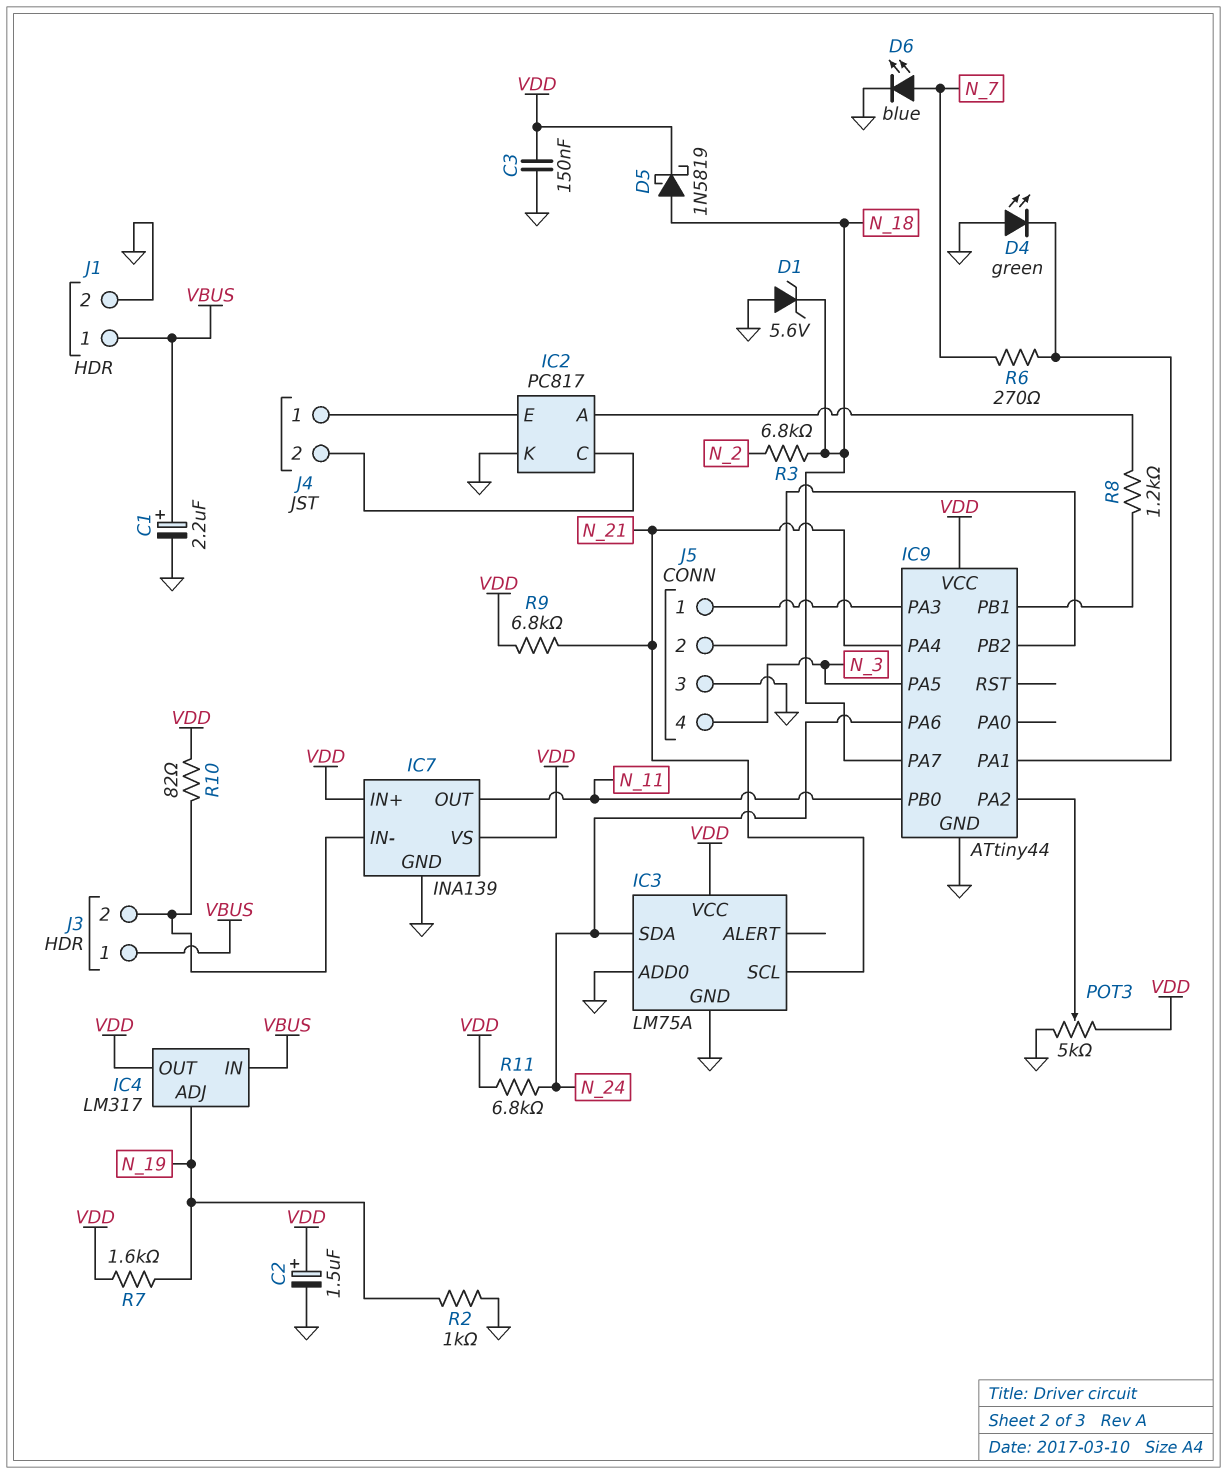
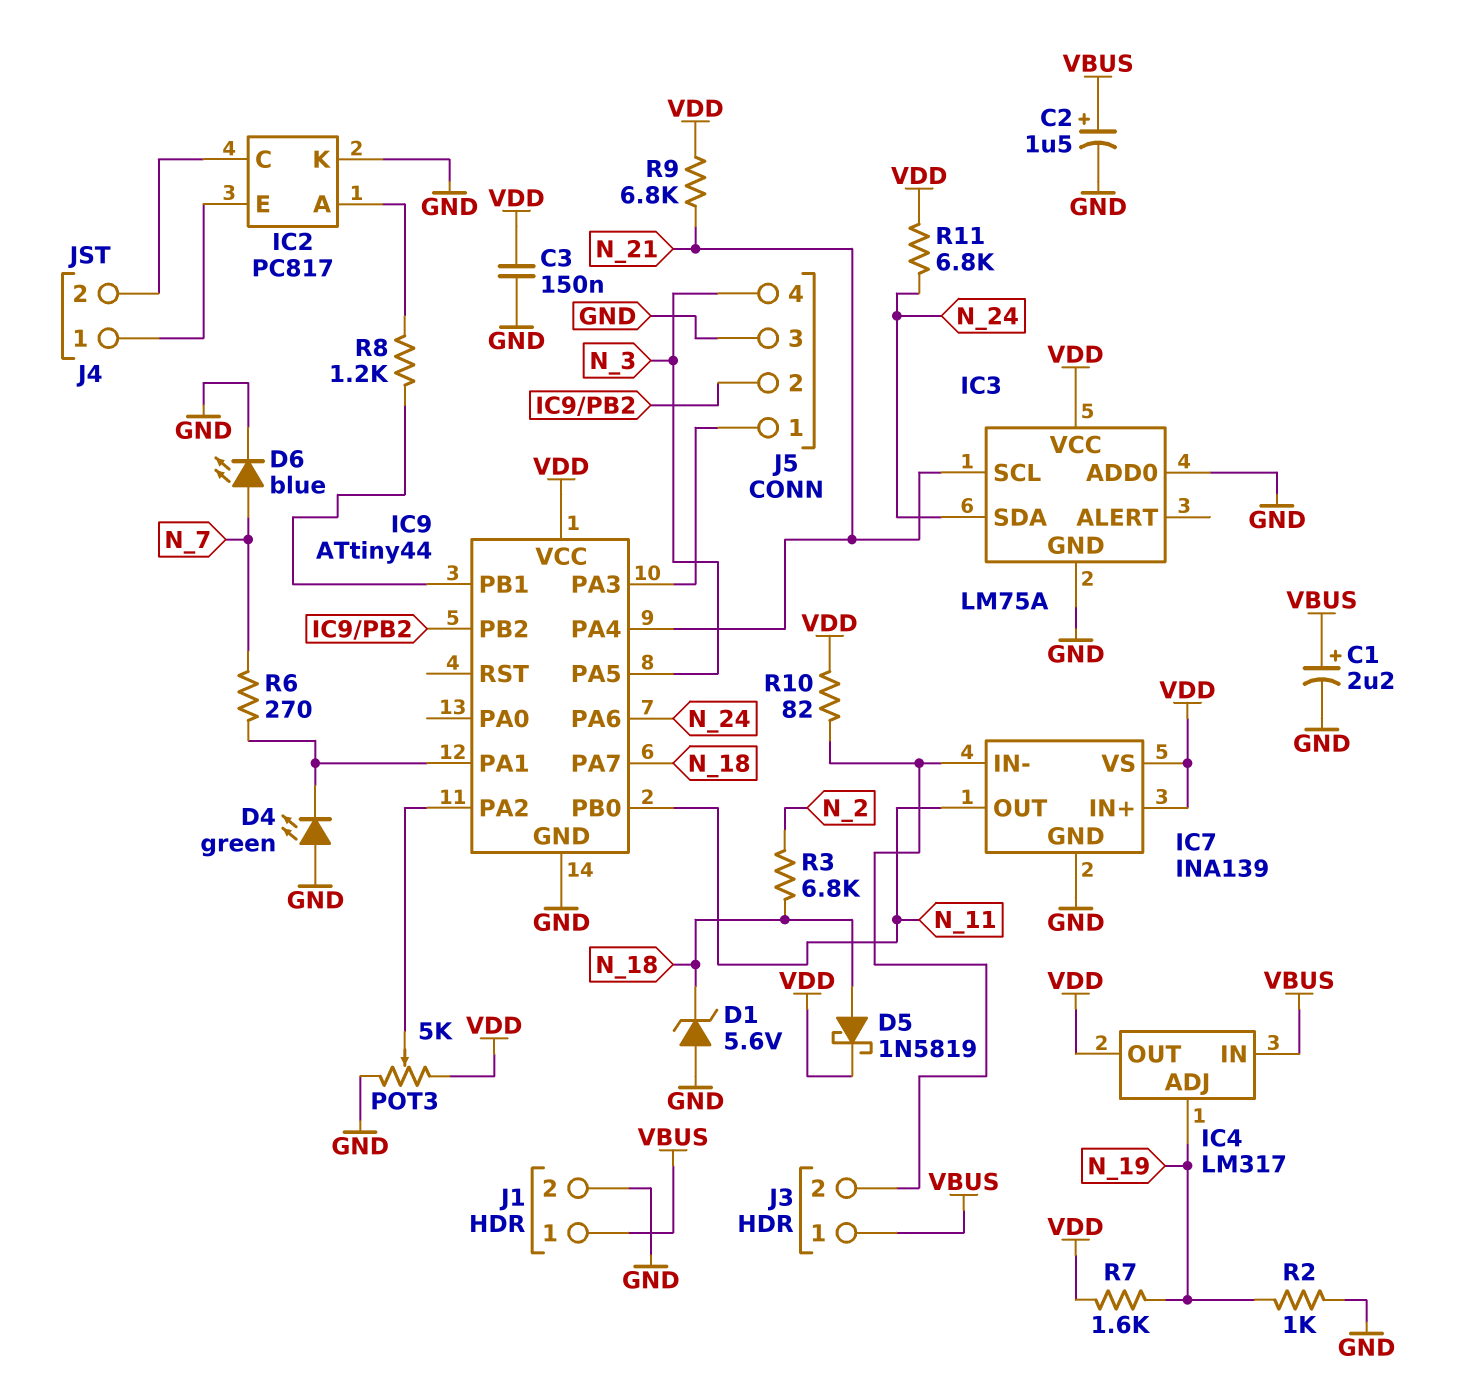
C2: 1.5uF (plus VDD, minus GND) -> 1.5uF (plus VBUS, minus GND)

